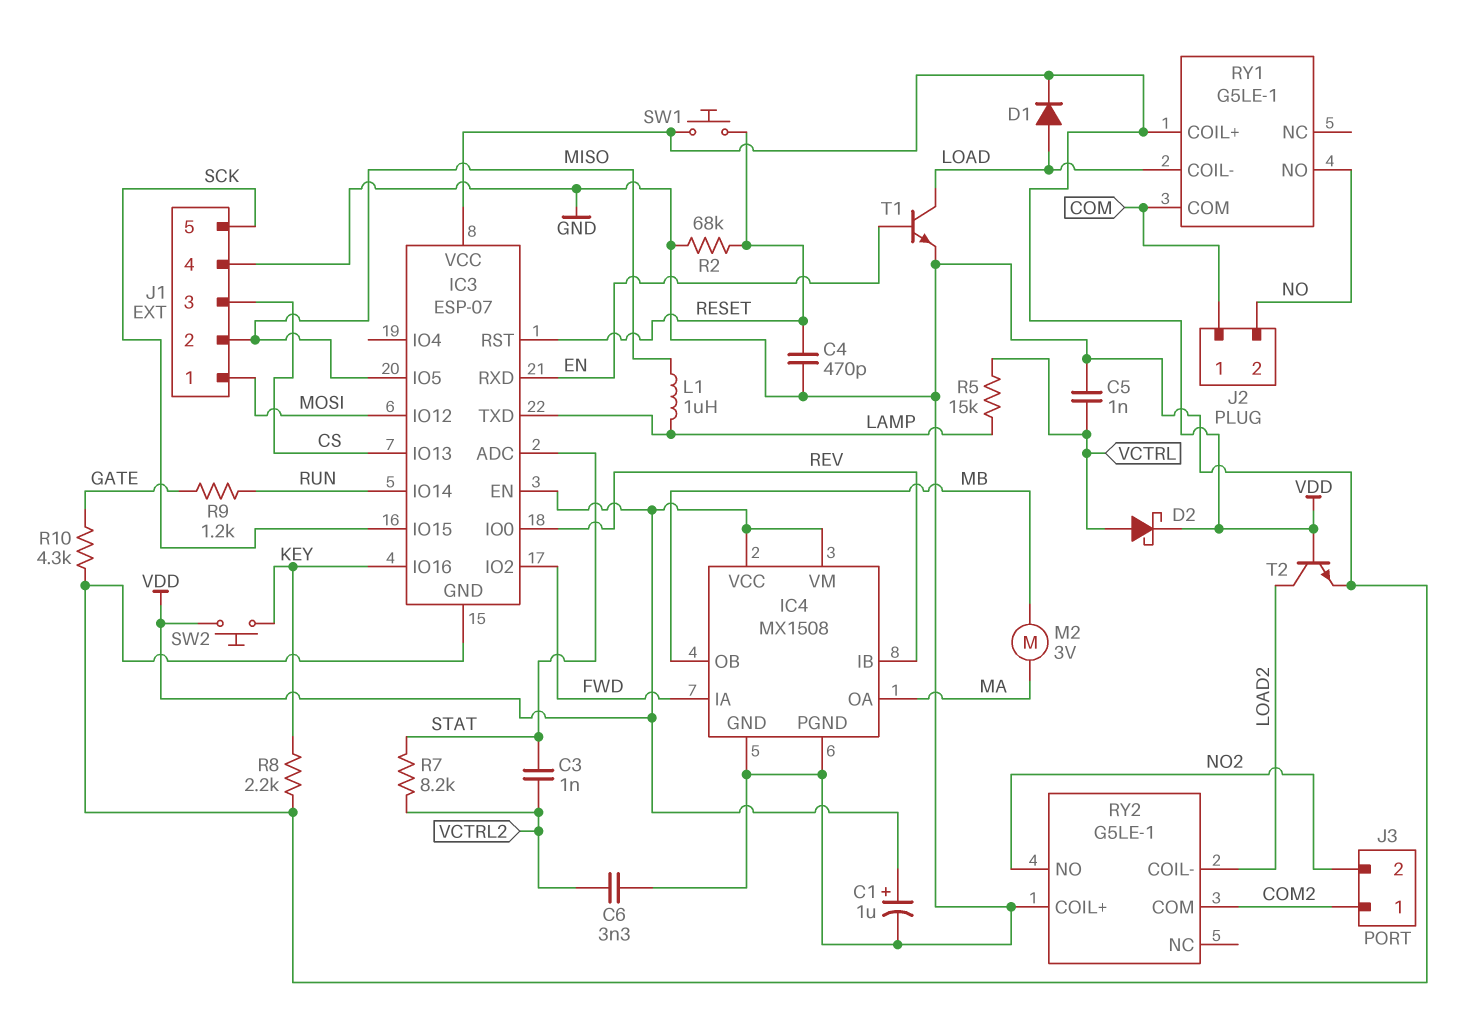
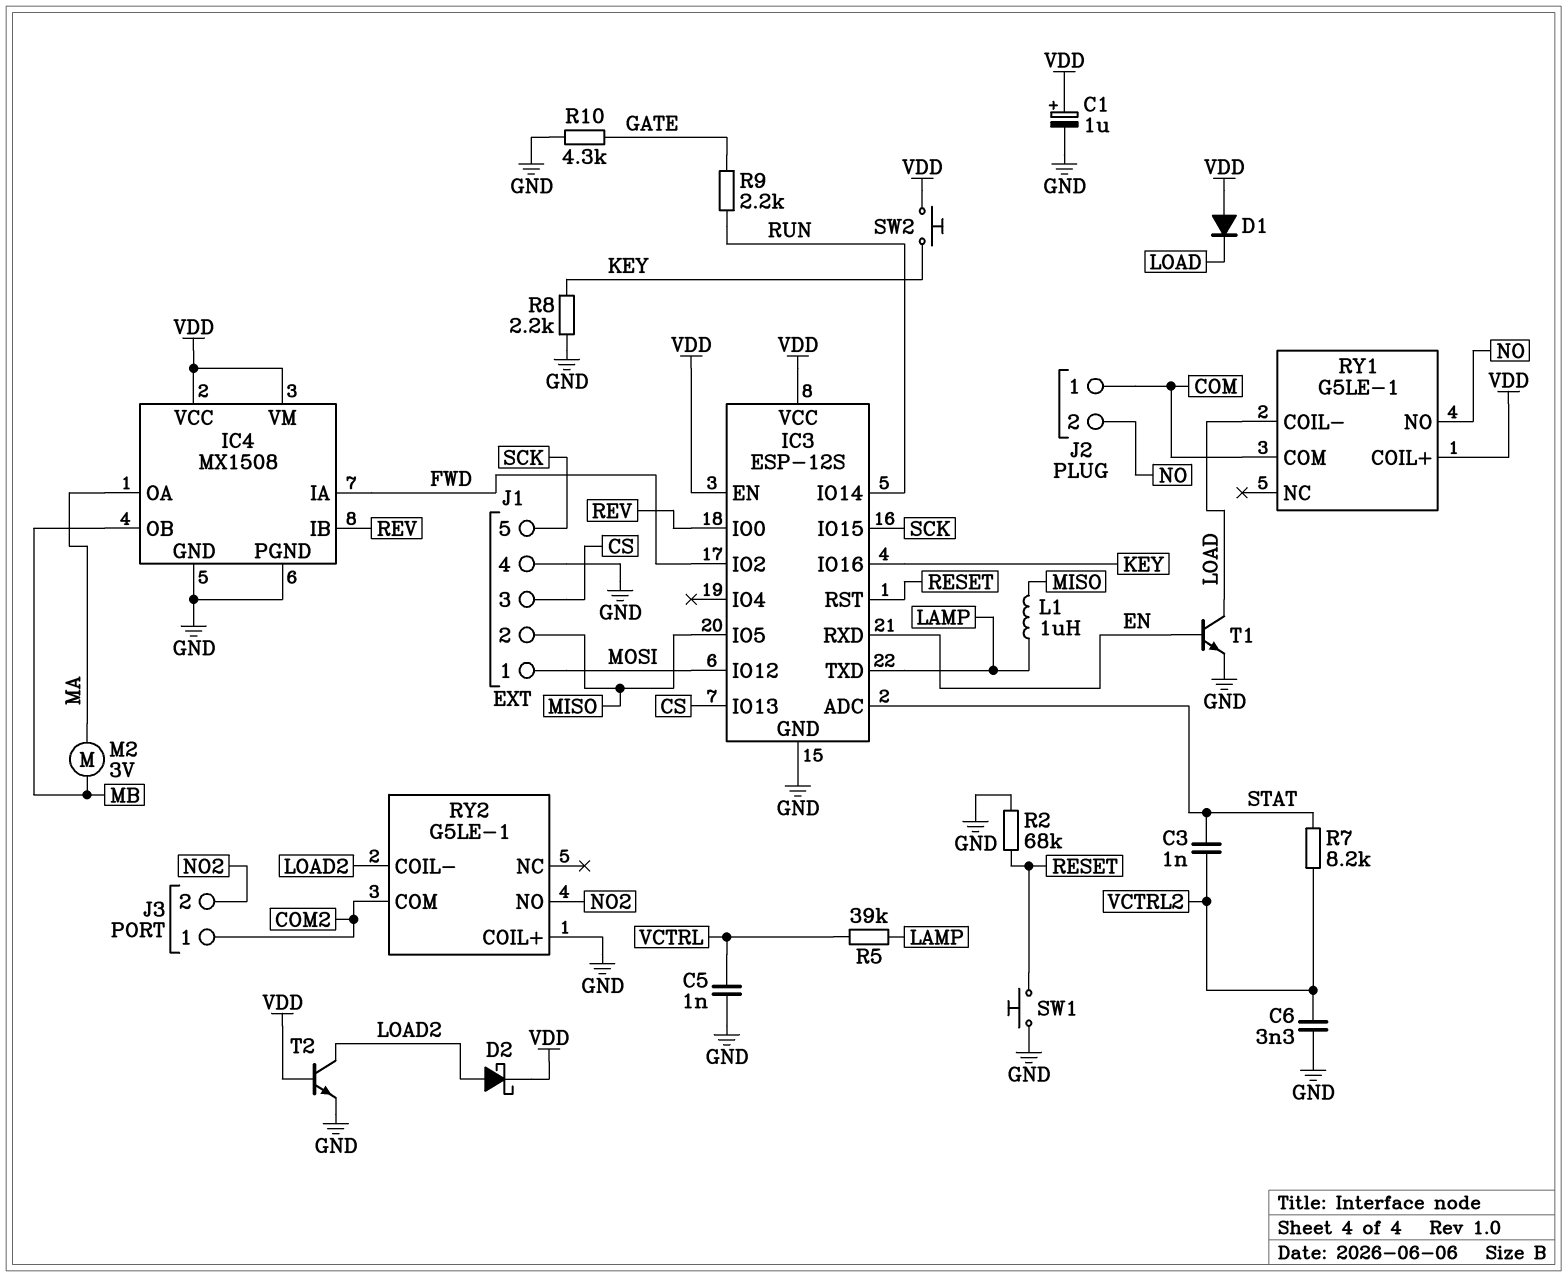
C4: 470pF (GND, RESET) -> none
D1: diode (A LOAD, K VDD) -> diode (A VDD, K LOAD)
D2: schottky (A VCTRL, K VDD) -> schottky (A LOAD2, K VDD)
IC3: ESP-07 -> ESP-12S
R5: 15k (LAMP, VCTRL) -> 39k (LAMP, VCTRL)
R9: 1.2k (GATE, RUN) -> 2.2k (GATE, RUN)
SW1: button (RESET, VDD) -> button (GND, RESET)

